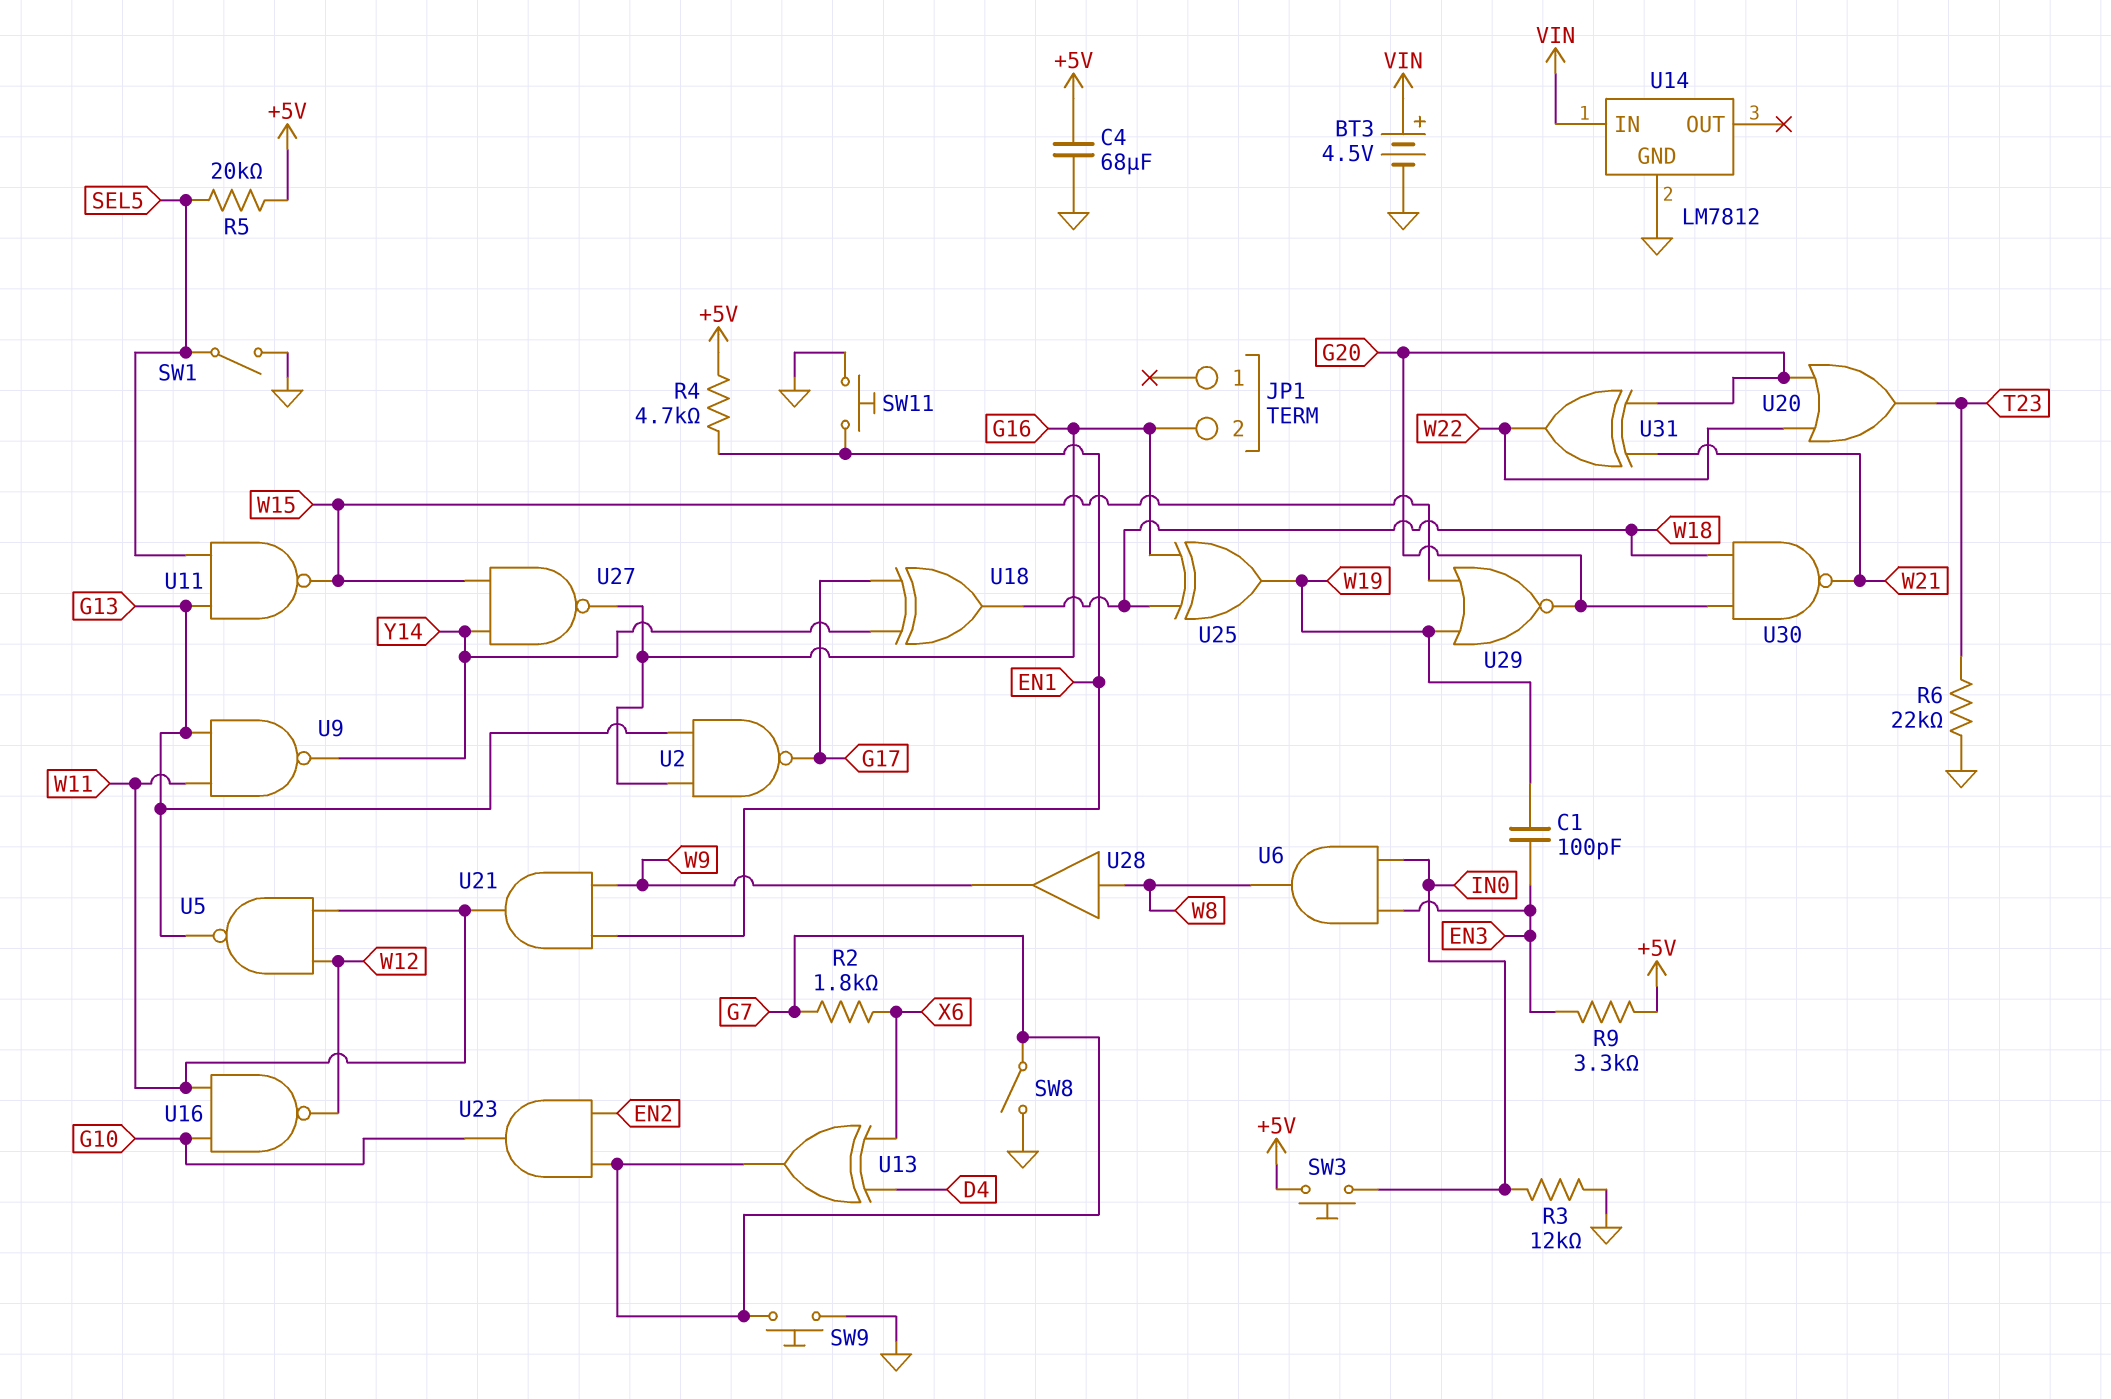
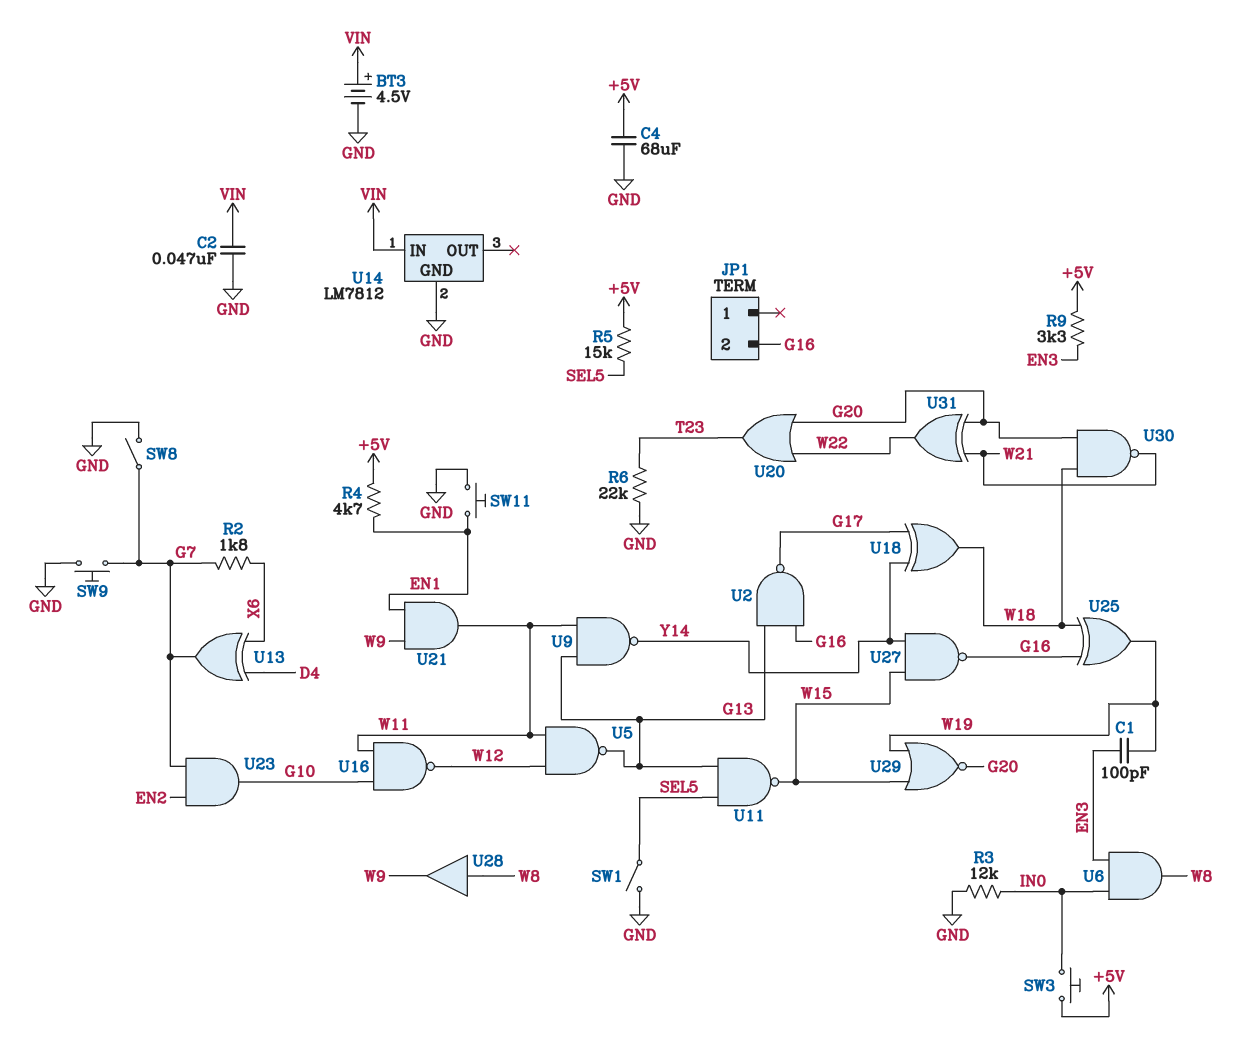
C2: none -> 47nF (GND, VIN)
R5: 20k (+5V, SEL5) -> 15k (+5V, SEL5)

